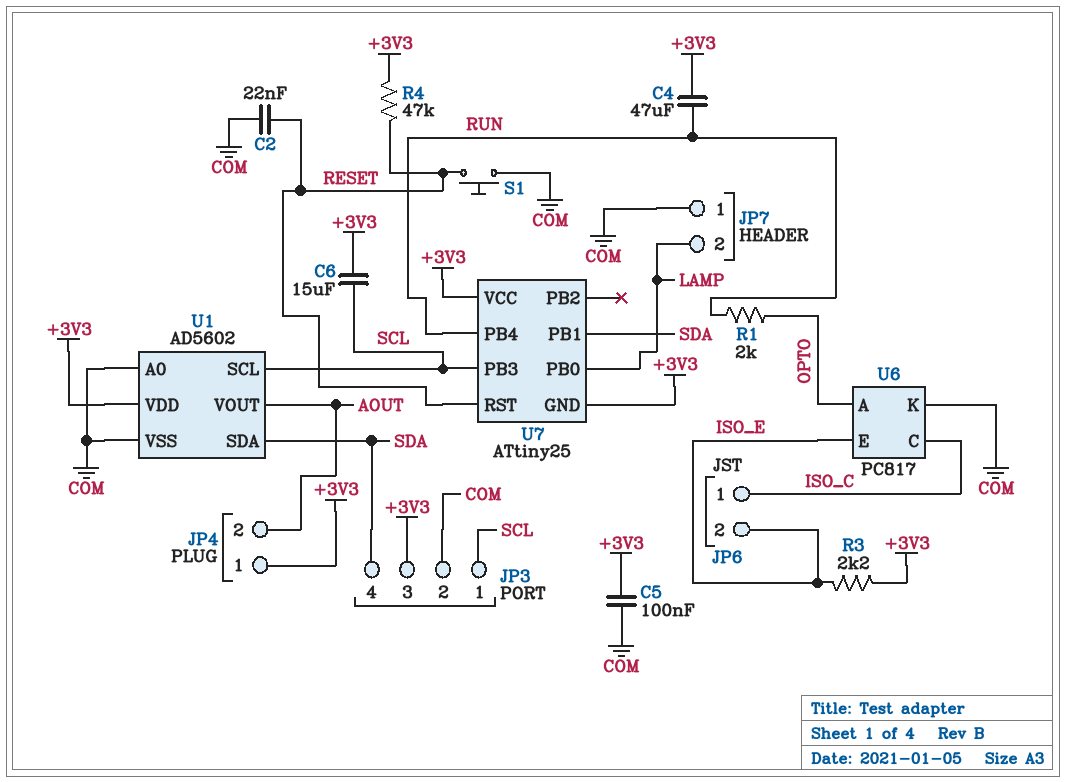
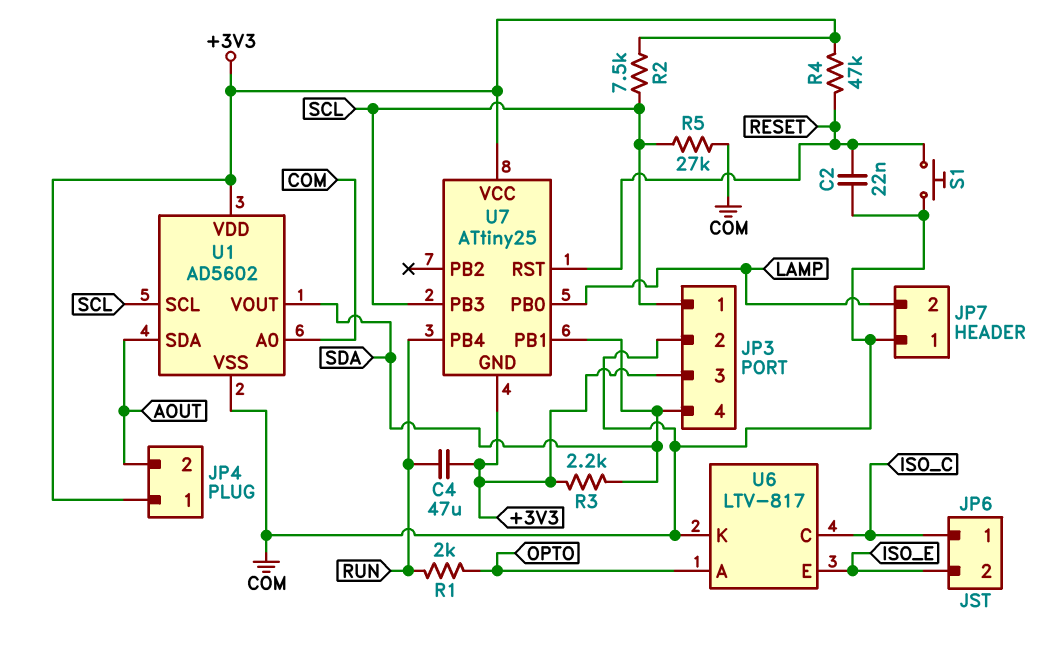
C5: 100nF (+3V3, COM) -> none
C6: 15uF (+3V3, SCL) -> none
R2: none -> 7.5k (+3V3, SCL)
R3: 2.2k (+3V3, ISO_E) -> 2.2k (+3V3, SDA)
R5: none -> 27k (COM, SCL)
U1 pin SDA: SDA -> AOUT
U1 pin VOUT: AOUT -> SDA
U6: PC817 -> LTV-817

